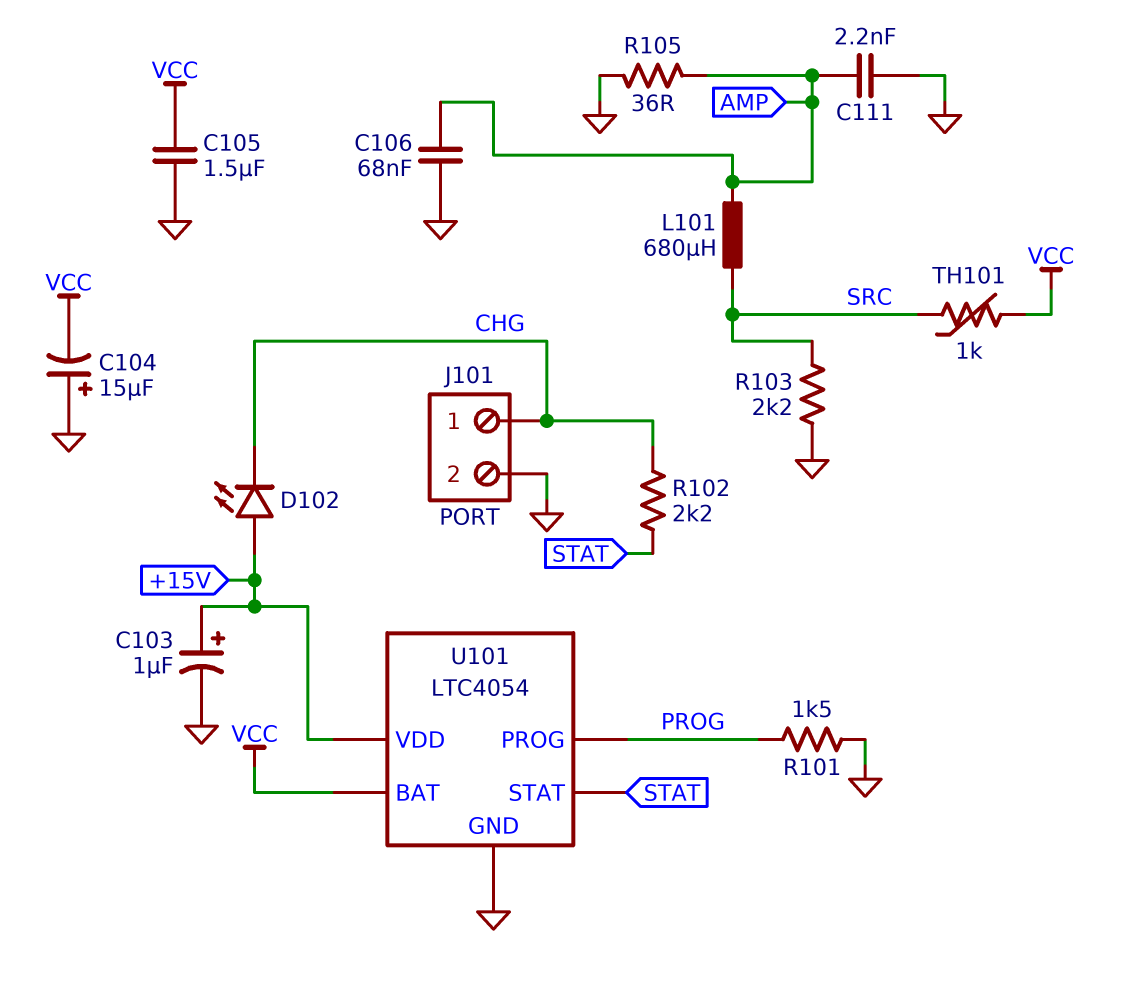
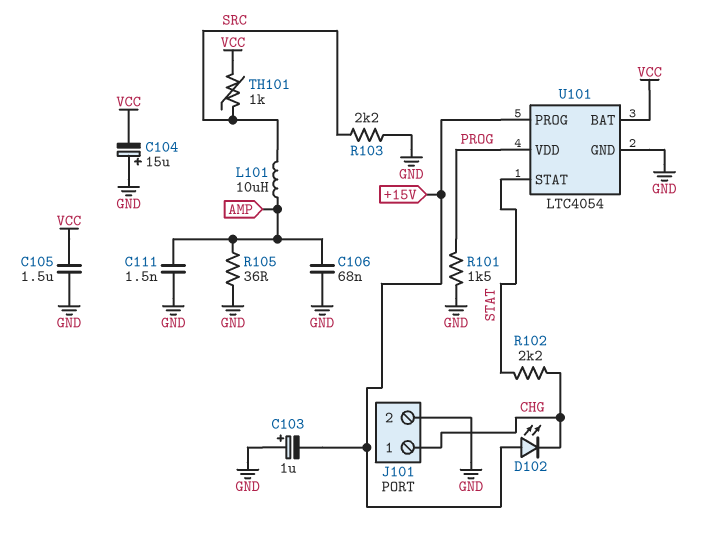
C103: 1uF (plus +15V, minus GND) -> 1uF (plus GND, minus +15V)
C111: 2.2nF (AMP, GND) -> 1.5nF (AMP, GND)
L101: 680uH (AMP, SRC) -> 10uH (AMP, SRC)
U101 pin PROG: PROG -> +15V
U101 pin VDD: +15V -> PROG

